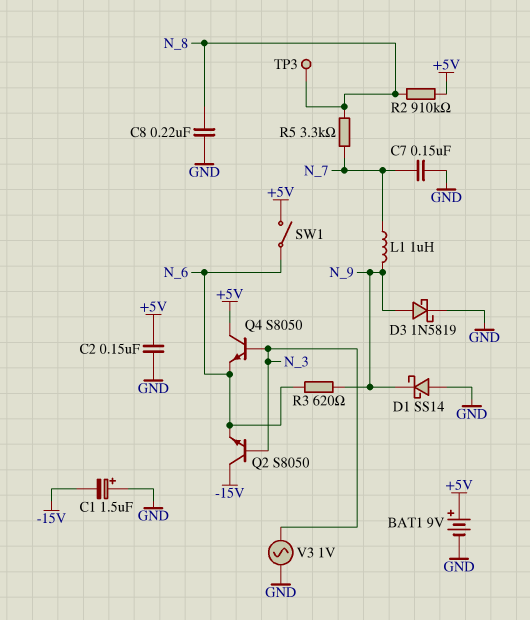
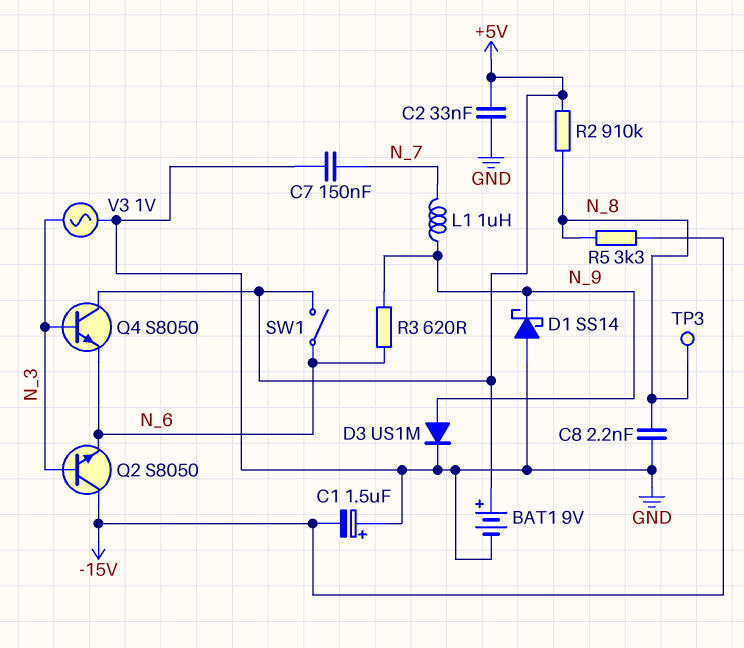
C2: 150nF (+5V, GND) -> 33nF (+5V, GND)
C8: 220nF (GND, N_8) -> 2.2nF (GND, N_8)
D3: schottky 1N5819 (A N_9, K GND) -> diode US1M (A N_9, K GND)
R5: 3.3k (N_7, N_8) -> 3.3k (-15V, N_8)

